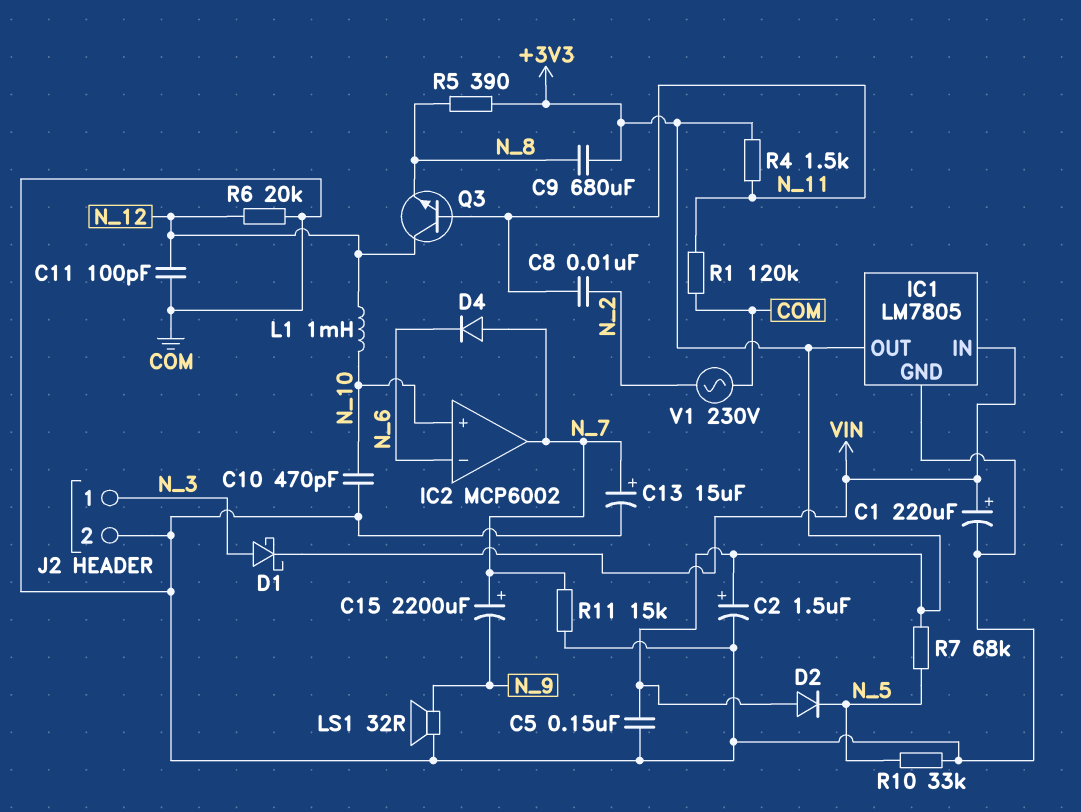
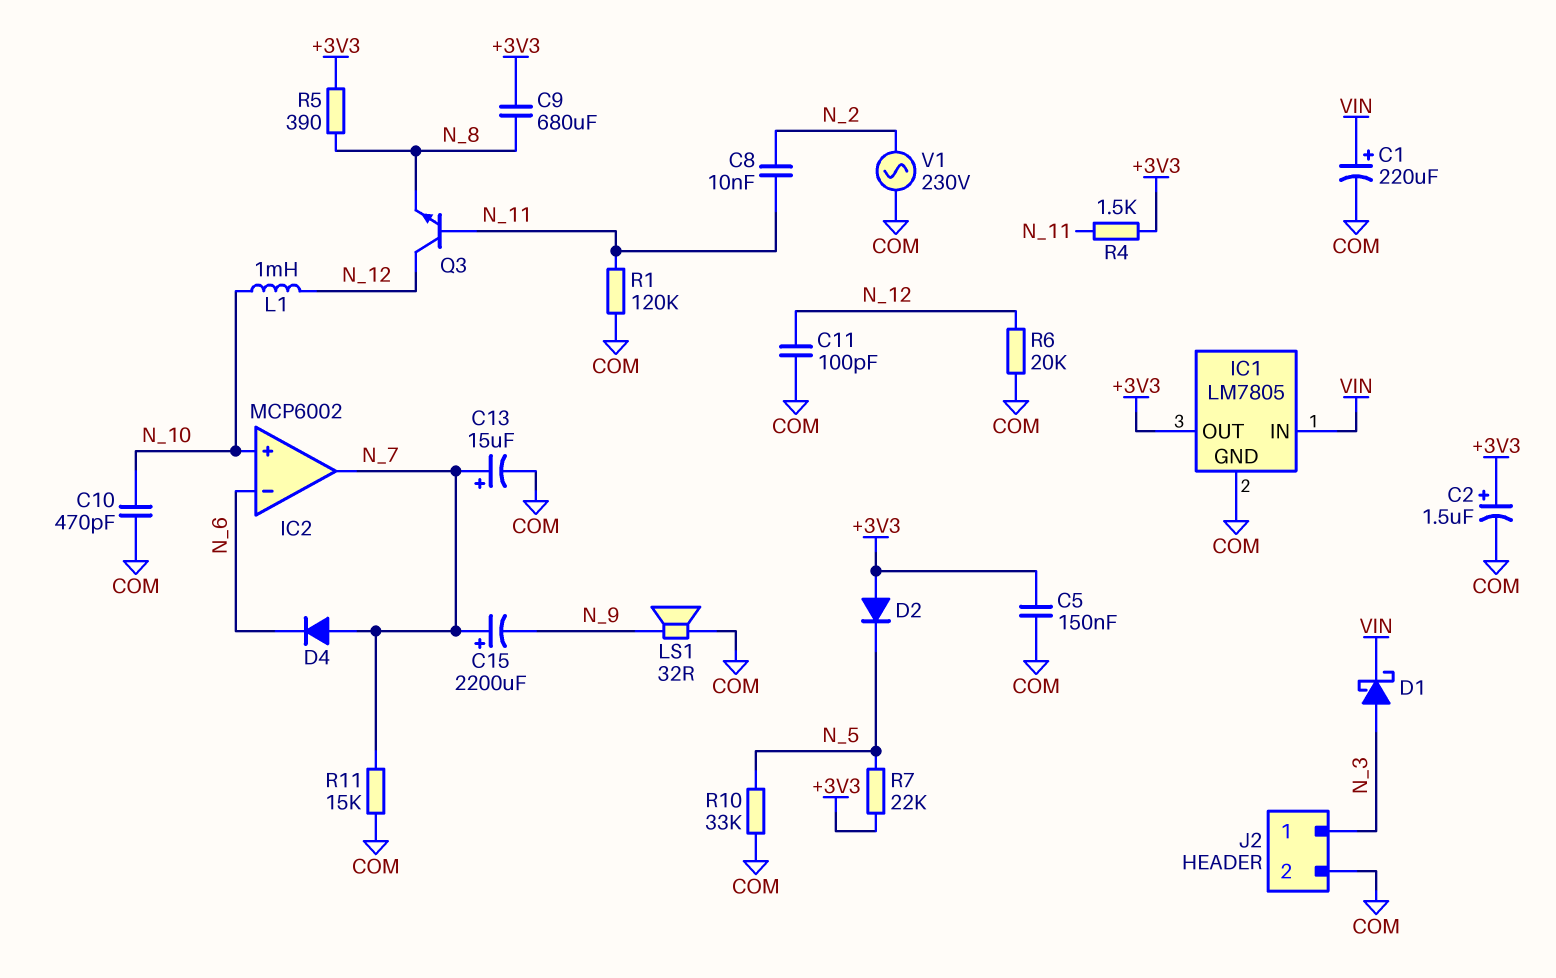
R7: 68k (+3V3, N_5) -> 22k (+3V3, N_5)

